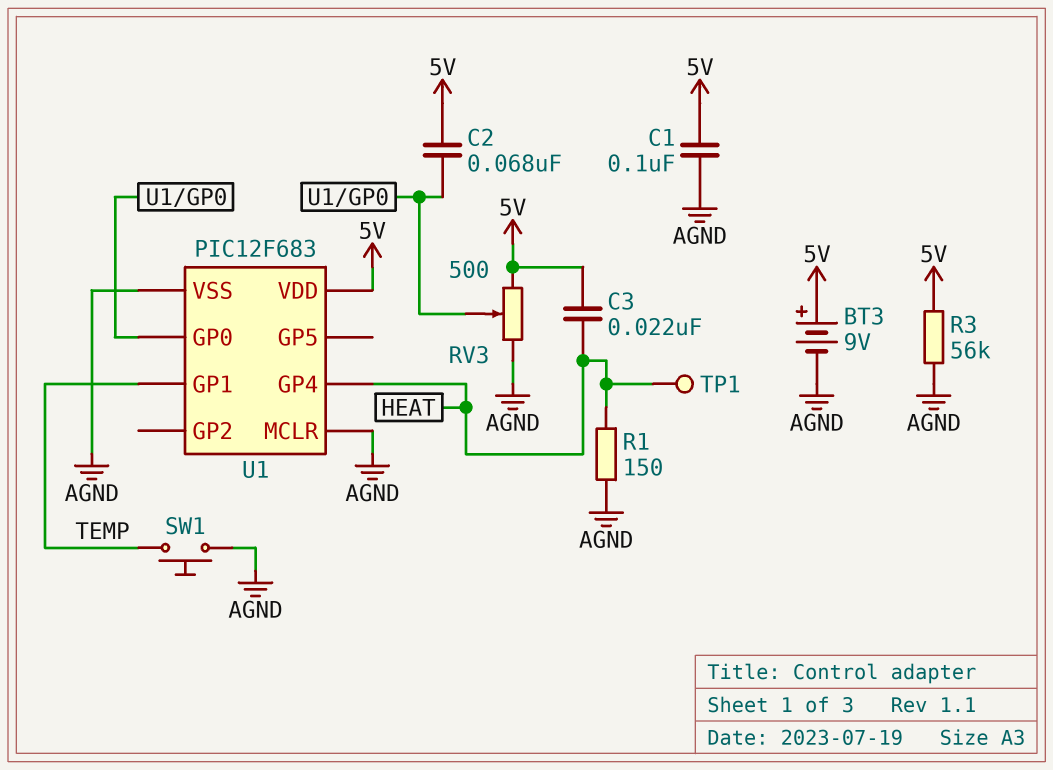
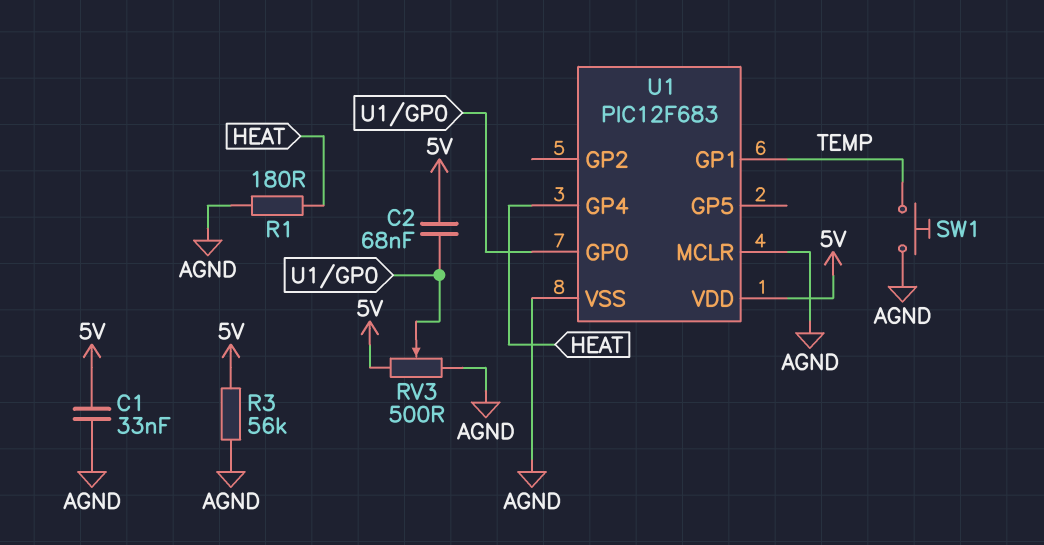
BT3: 9V (plus 5V, minus AGND) -> none
C1: 100nF (5V, AGND) -> 33nF (5V, AGND)
C3: 22nF (5V, HEAT) -> none
R1: 150 (AGND, HEAT) -> 180 (AGND, HEAT)
TP1: test point (HEAT) -> none

